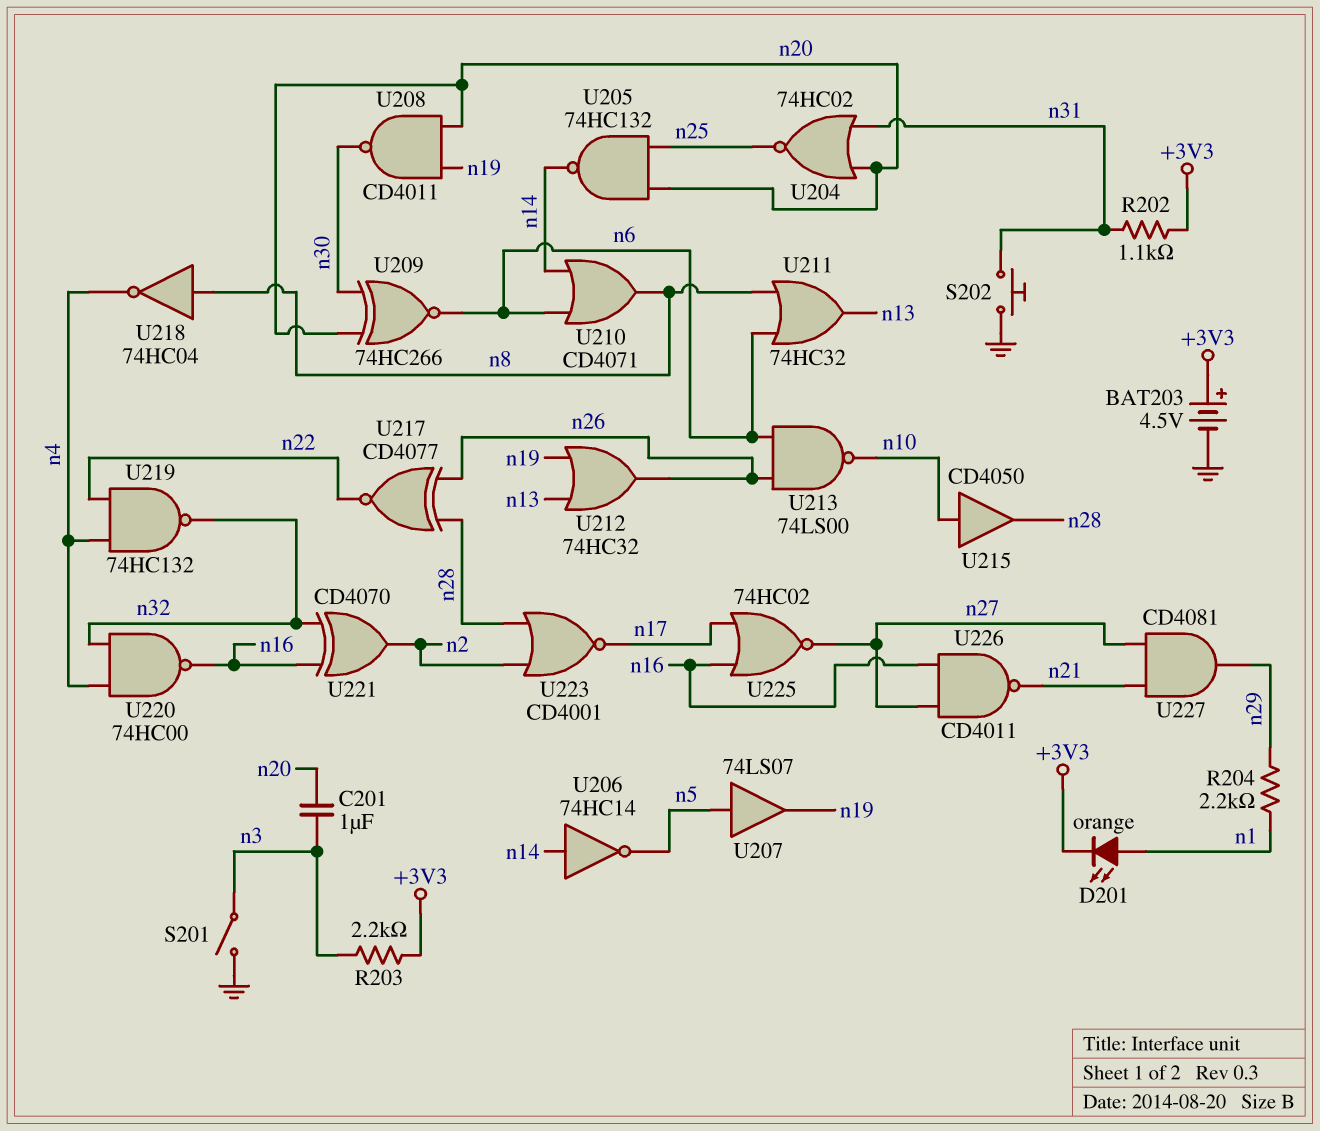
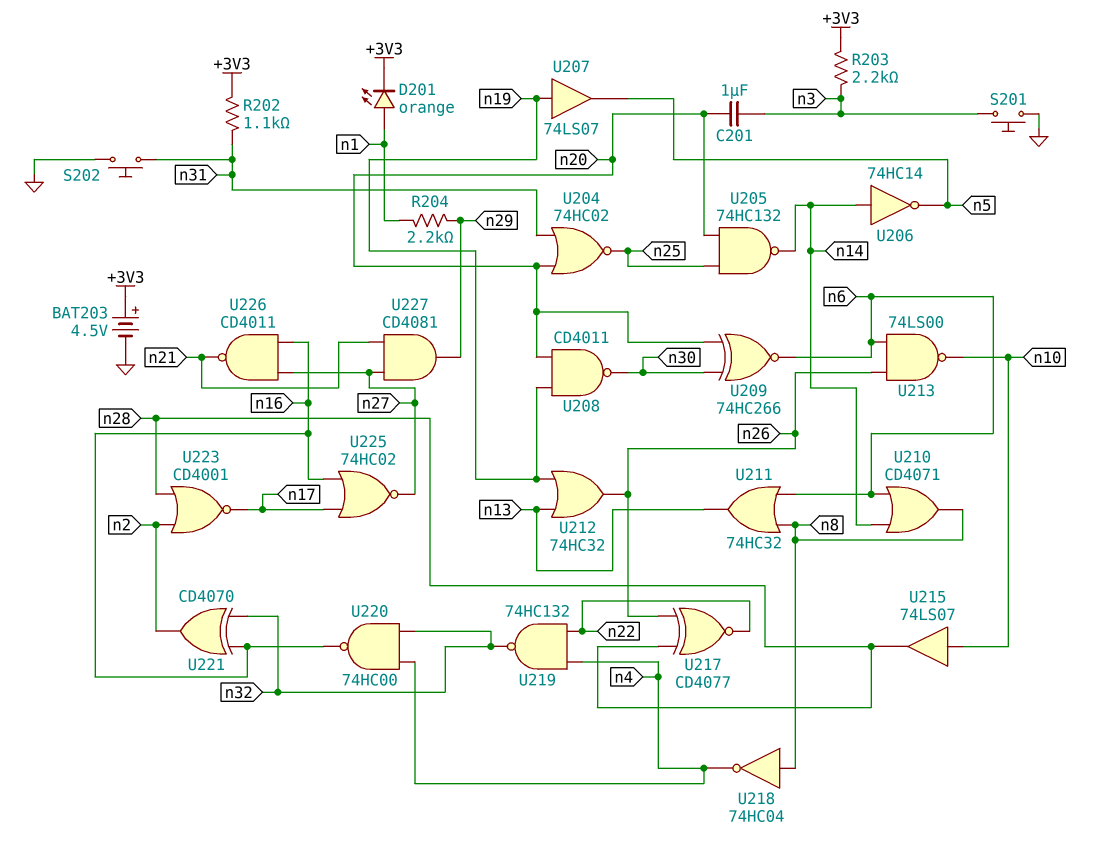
S201: switch (GND, n3) -> button (GND, n3)
U207: buffer 74LS07 (in n5, out n19) -> buffer 74LS07 (in n19, out n5)
U215: buffer CD4050 (in n10, out n28) -> buffer 74LS07 (in n10, out n28)

